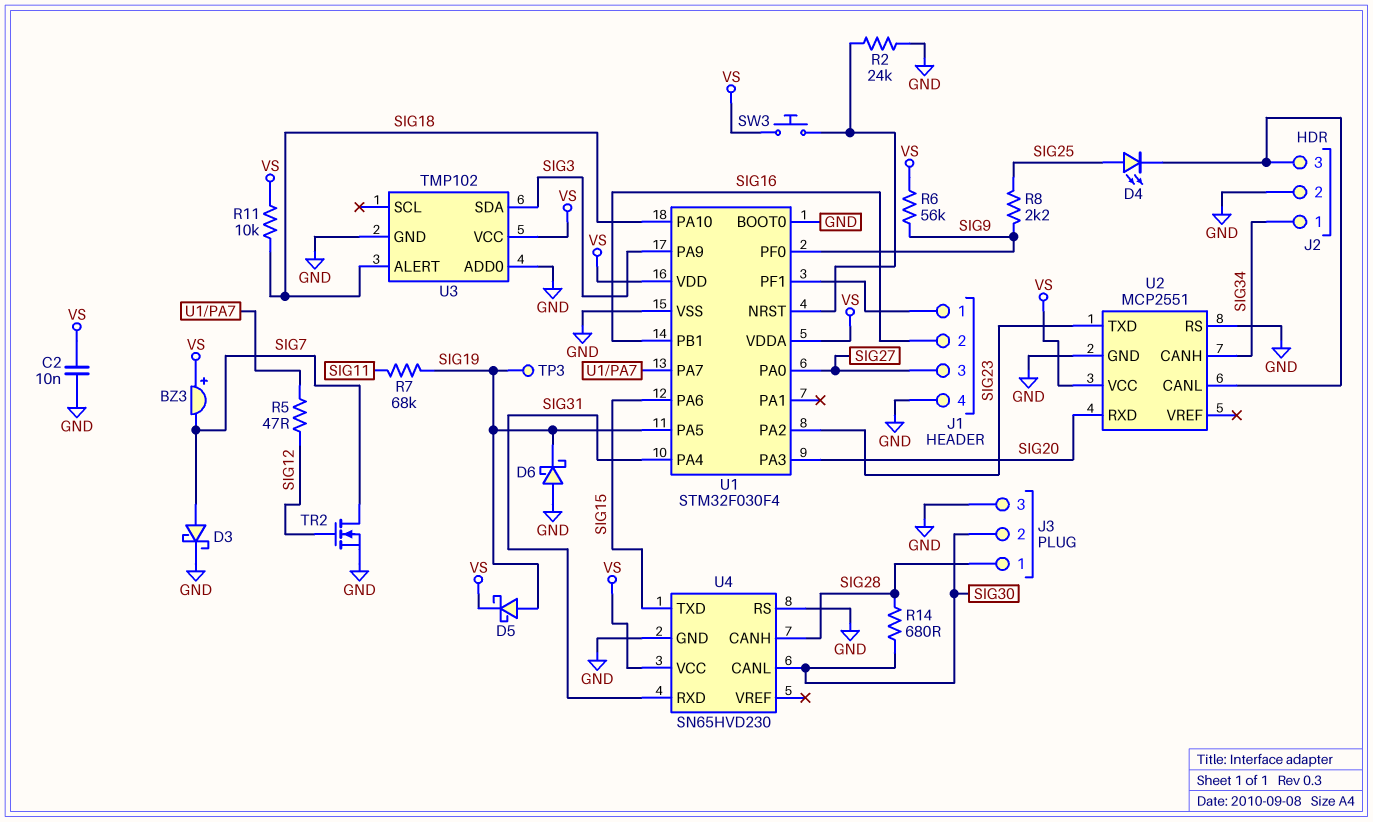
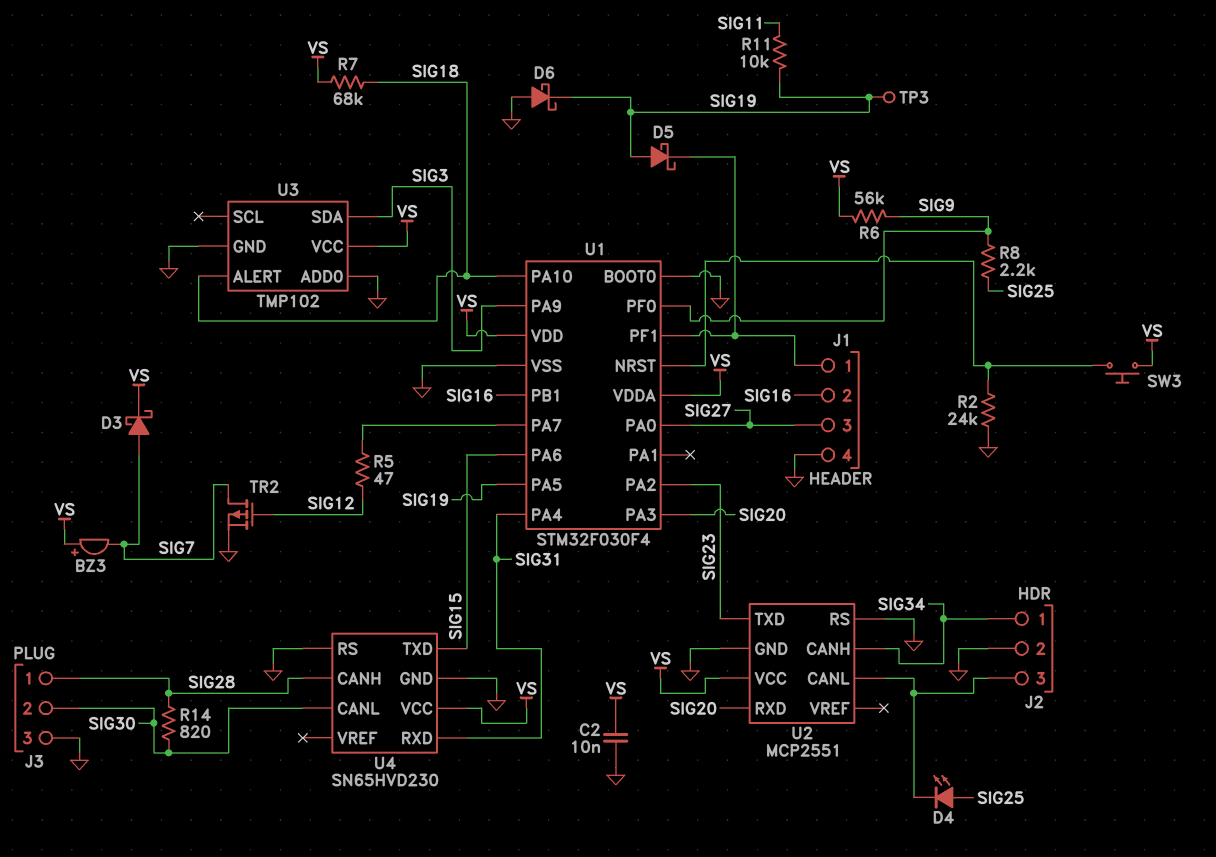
D3: schottky (A SIG7, K GND) -> schottky (A SIG7, K VS)
D5: schottky (A SIG19, K VS) -> schottky (A SIG19, K J1/1)
R7: 68k (SIG11, SIG19) -> 68k (SIG18, VS)
R11: 10k (SIG18, VS) -> 10k (SIG11, SIG19)
R14: 680 (SIG28, SIG30) -> 820 (SIG28, SIG30)
TR2: NMOS (G SIG12, D SIG7, S GND) -> PMOS (G SIG12, D SIG7, S GND)

